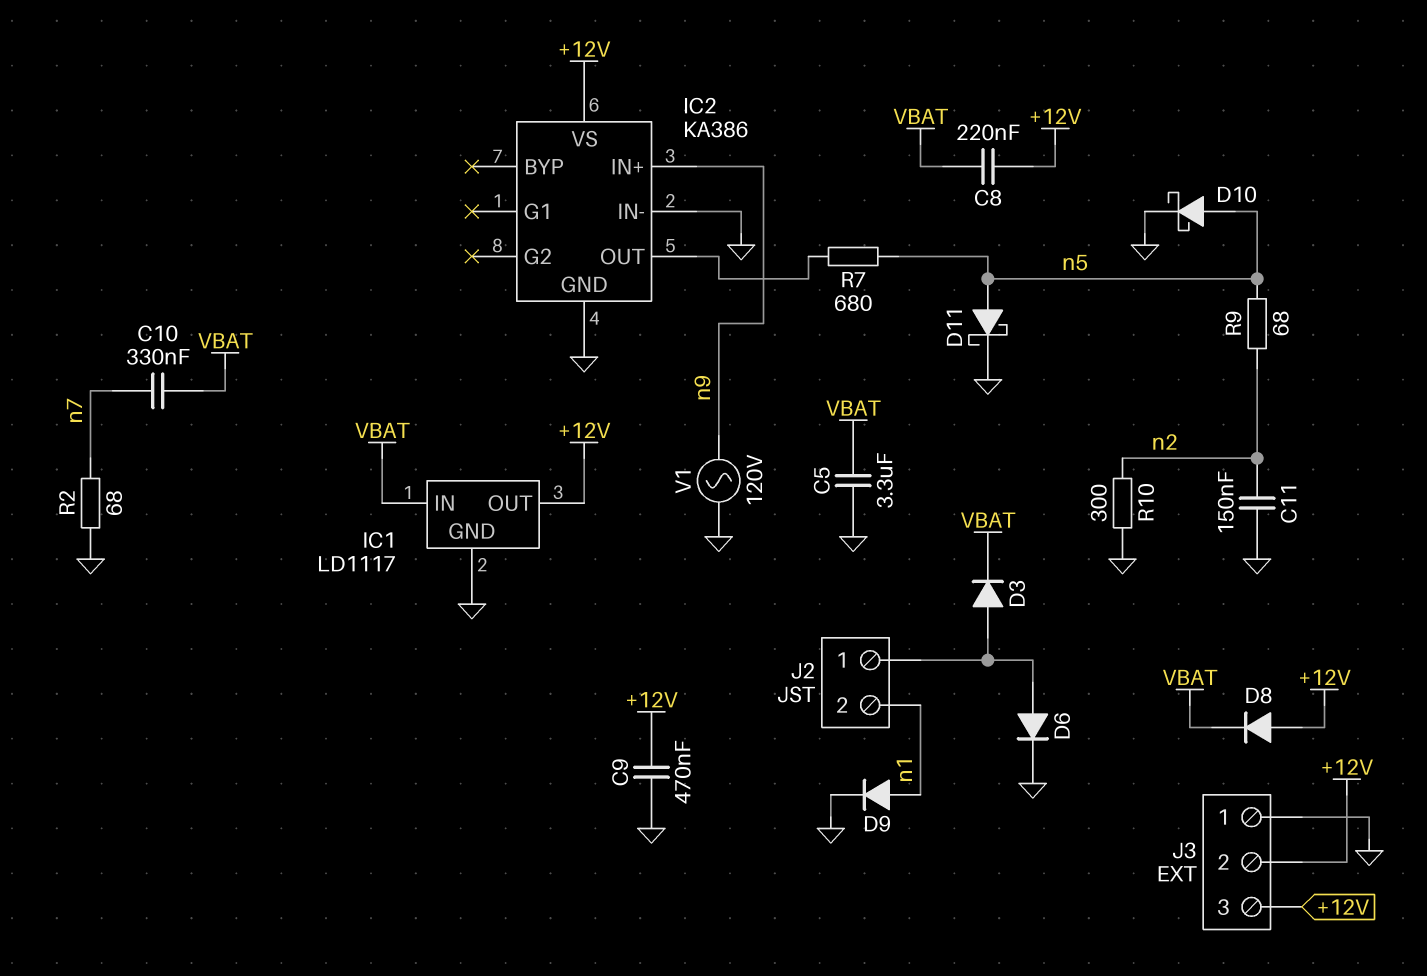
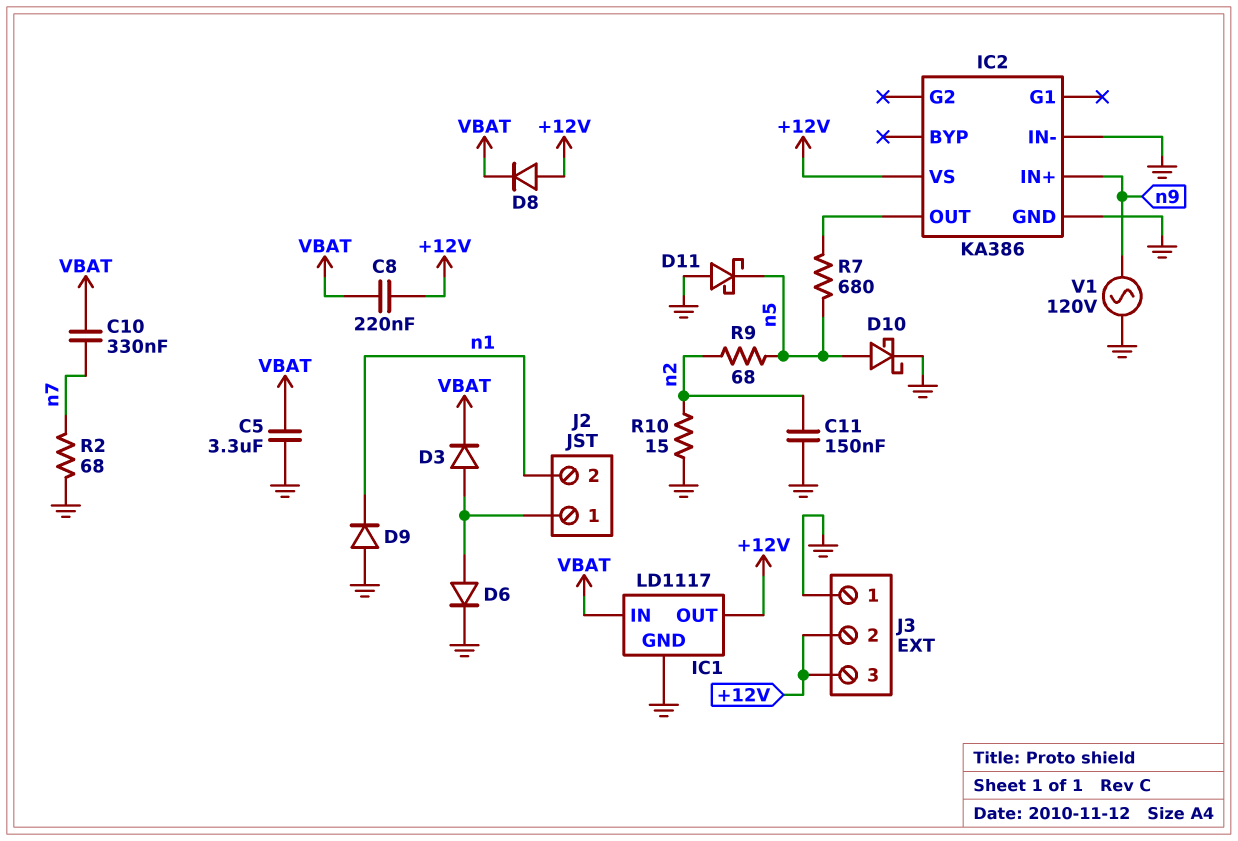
C9: 470nF (+12V, GND) -> none
D9: diode (A n1, K GND) -> diode (A GND, K n1)
D11: schottky (A n5, K GND) -> schottky (A GND, K n5)
R10: 300 (GND, n2) -> 15 (GND, n2)

